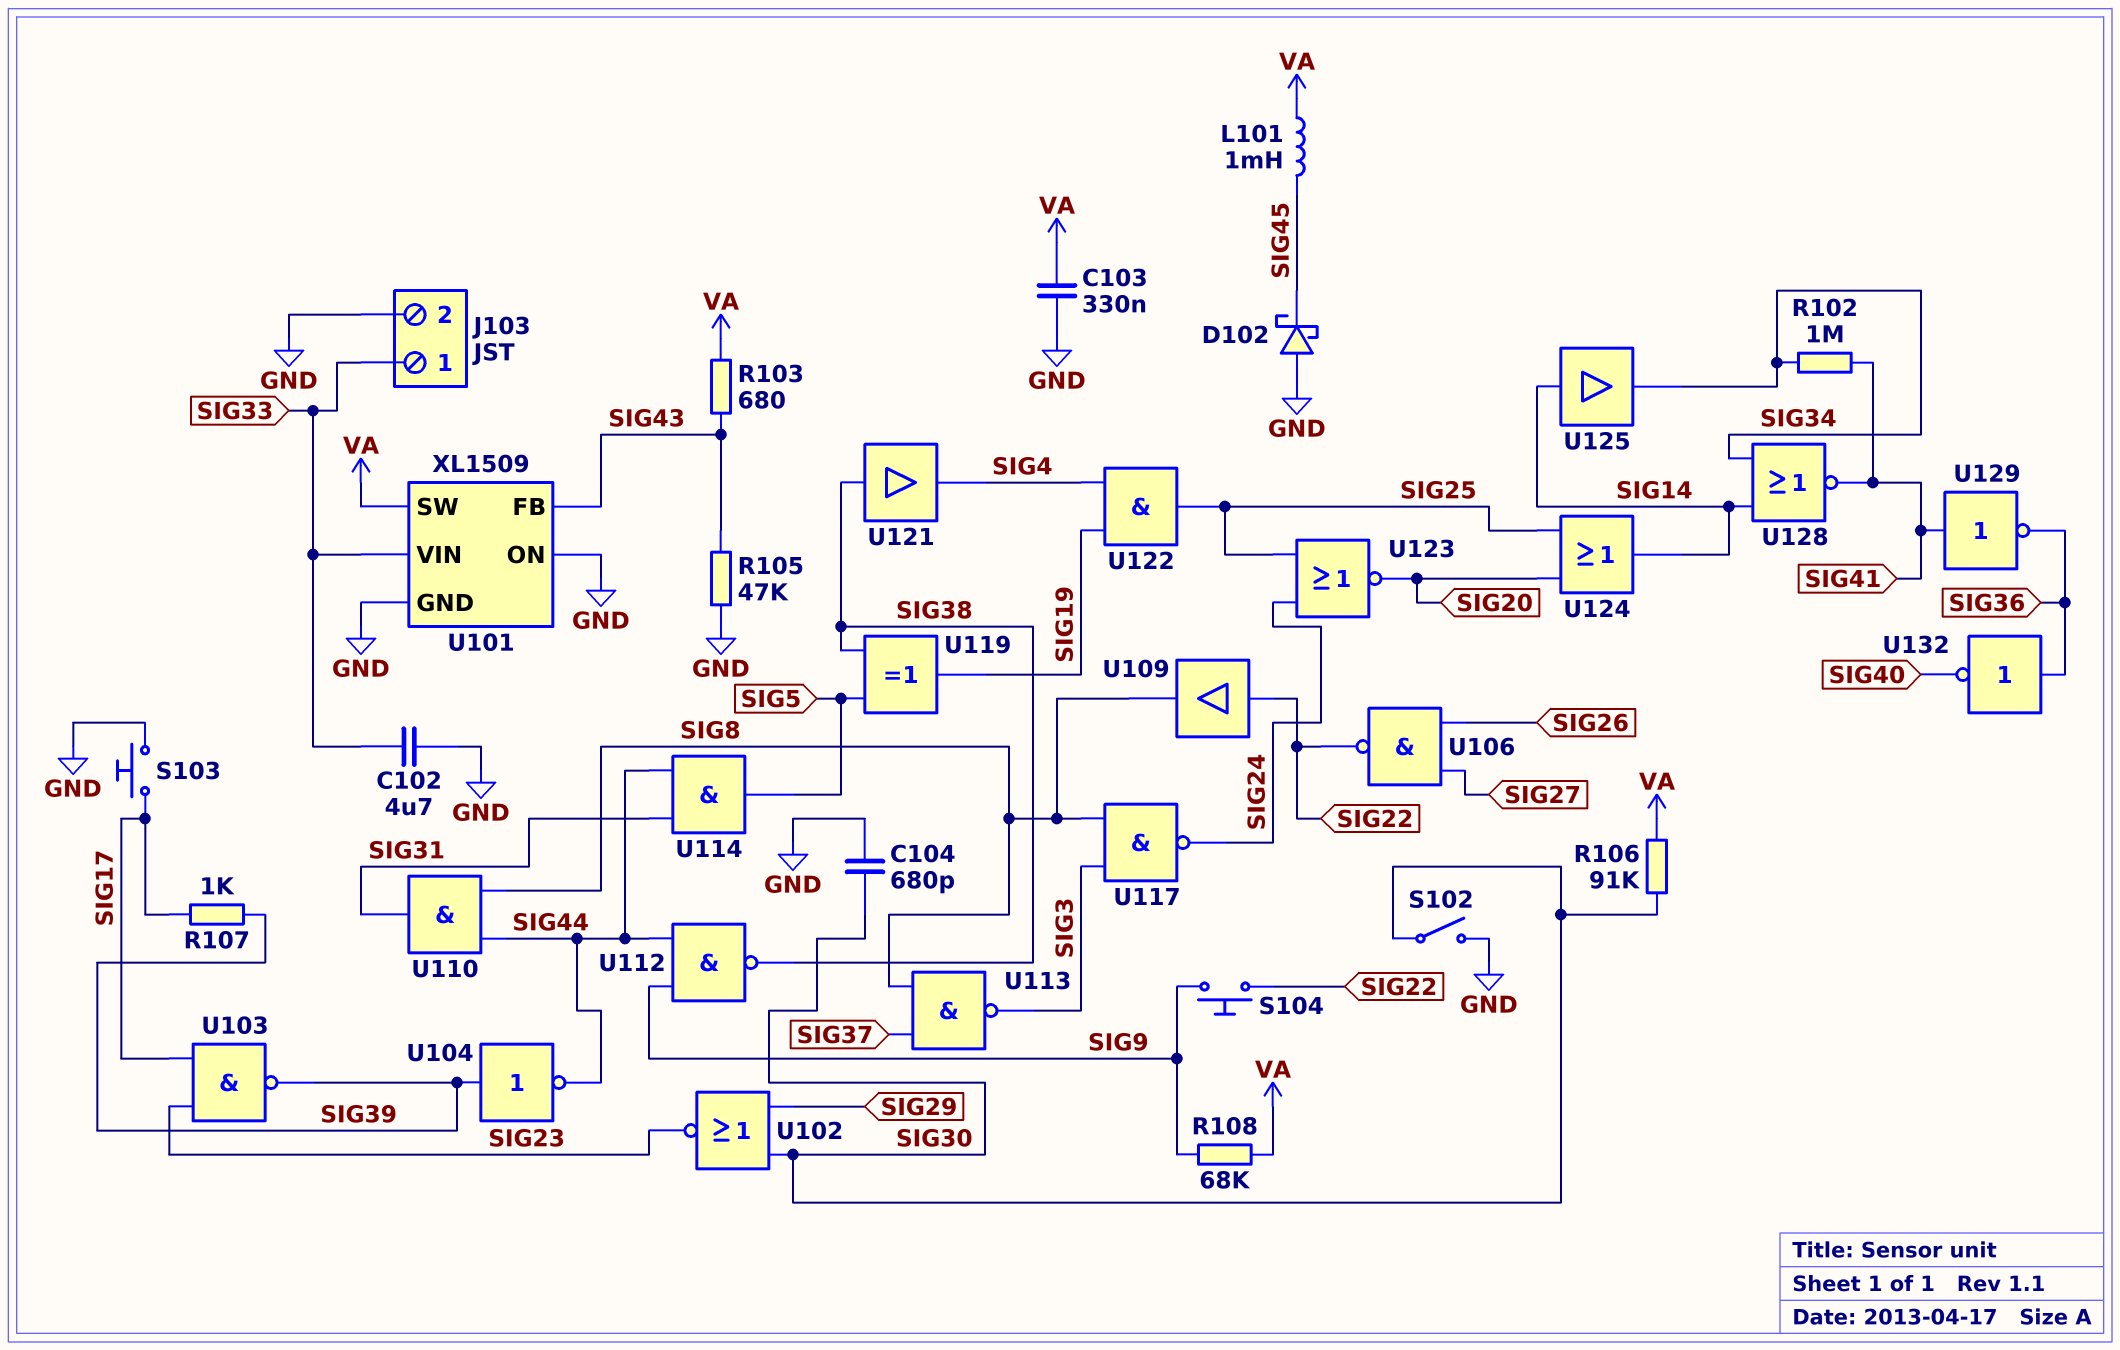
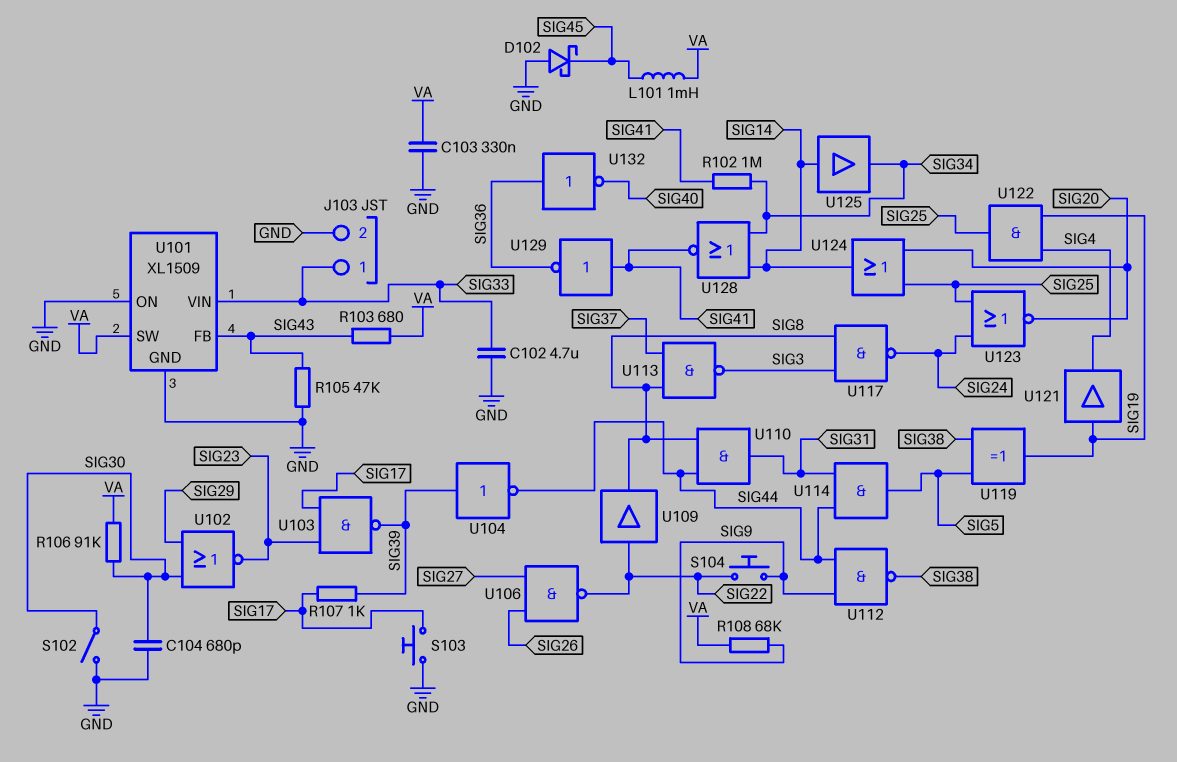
U121: buffer (in SIG38, out SIG4) -> buffer (in SIG19, out SIG4)

